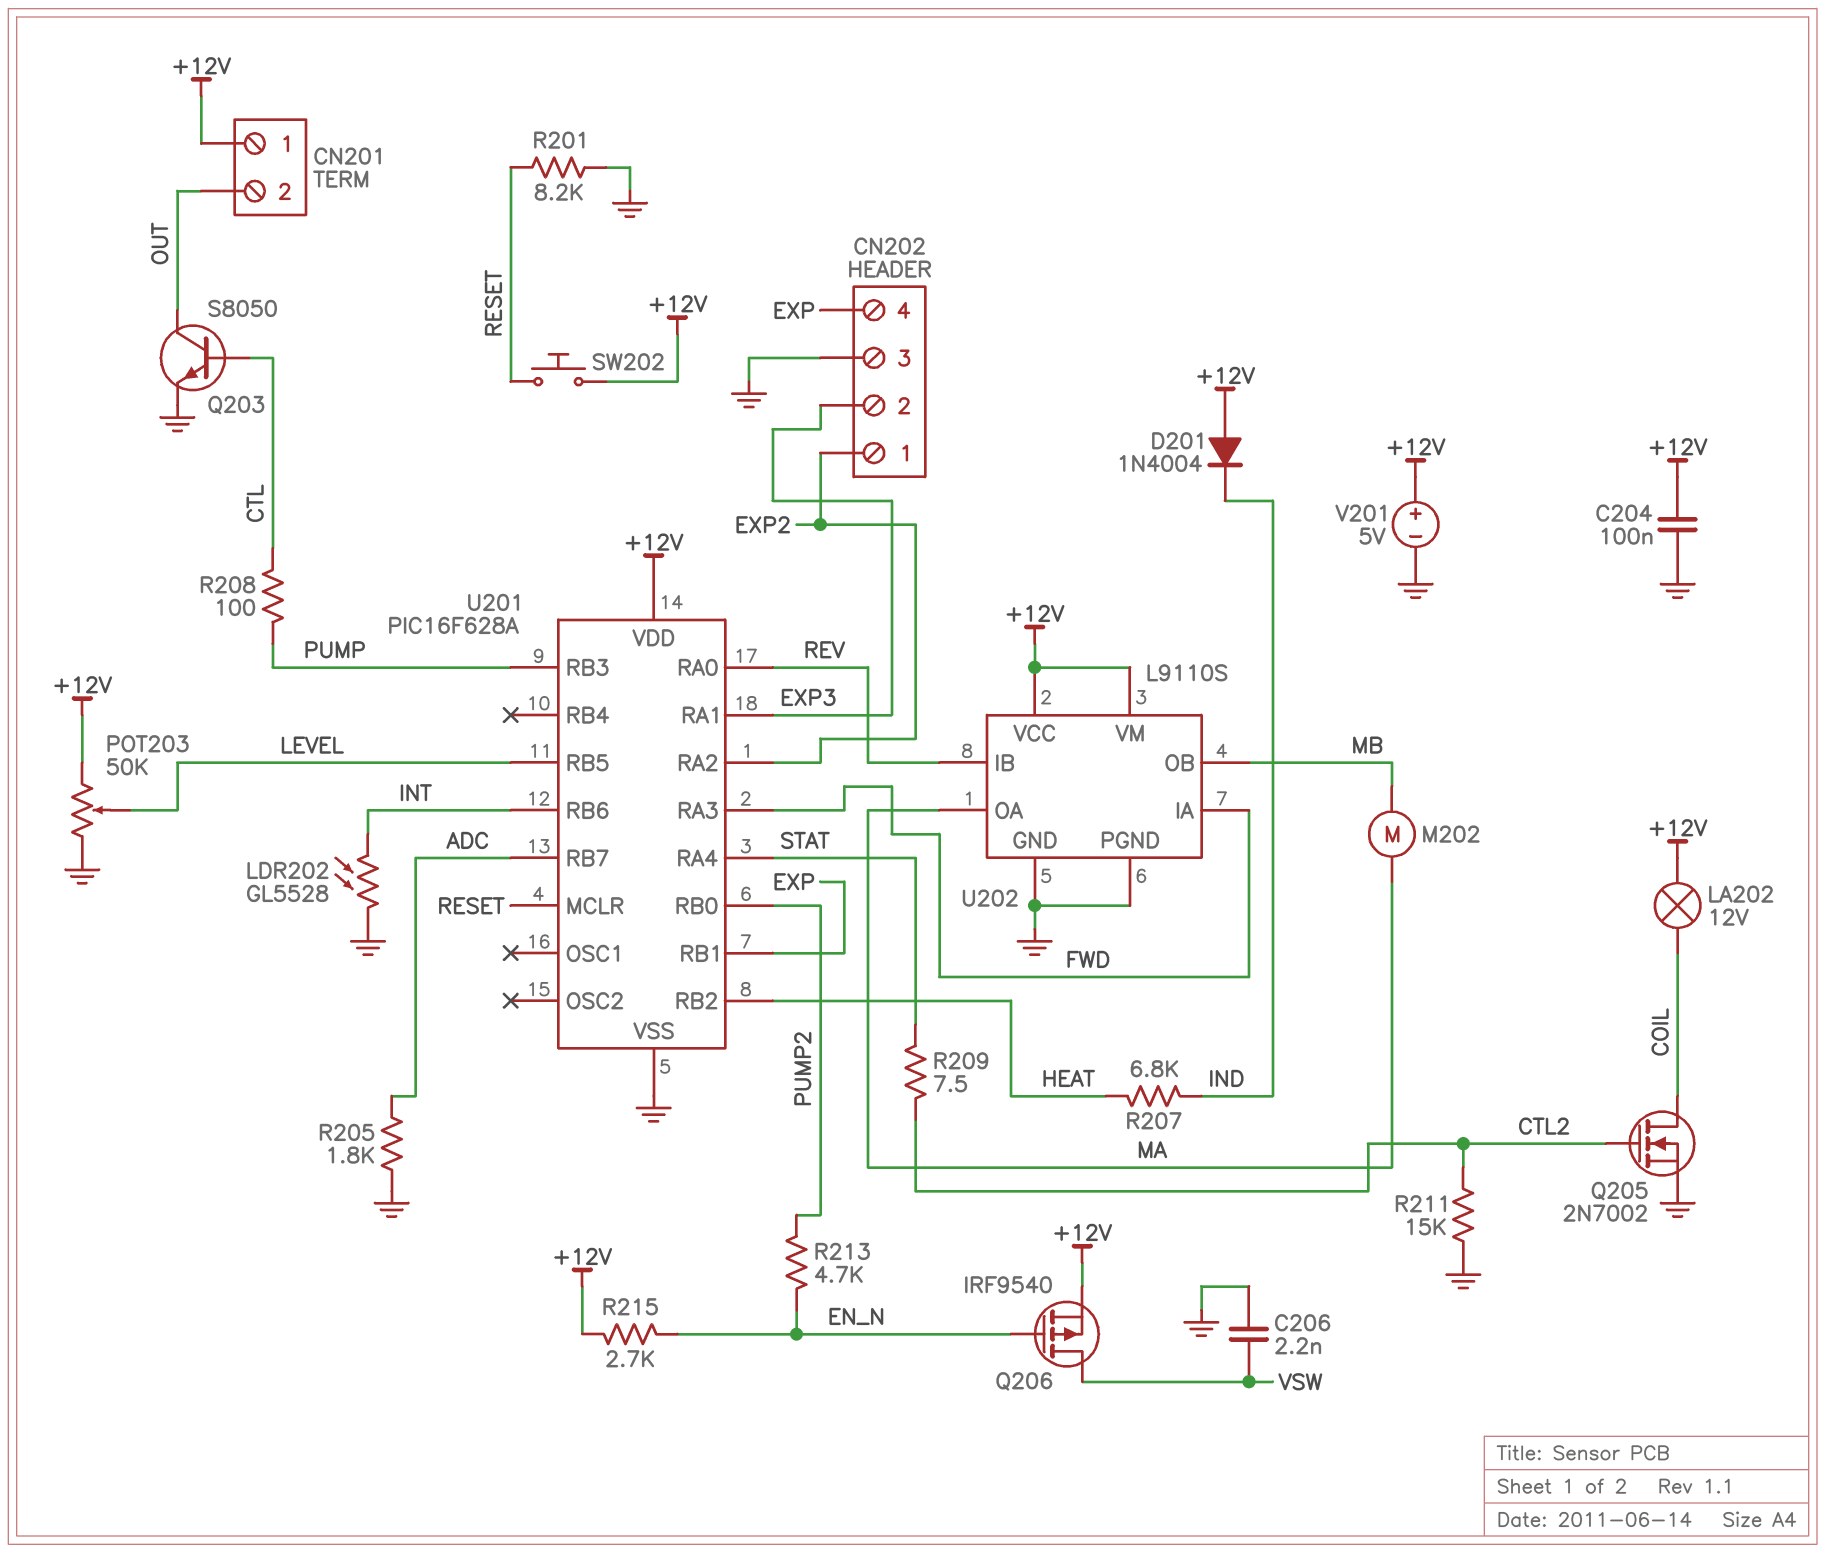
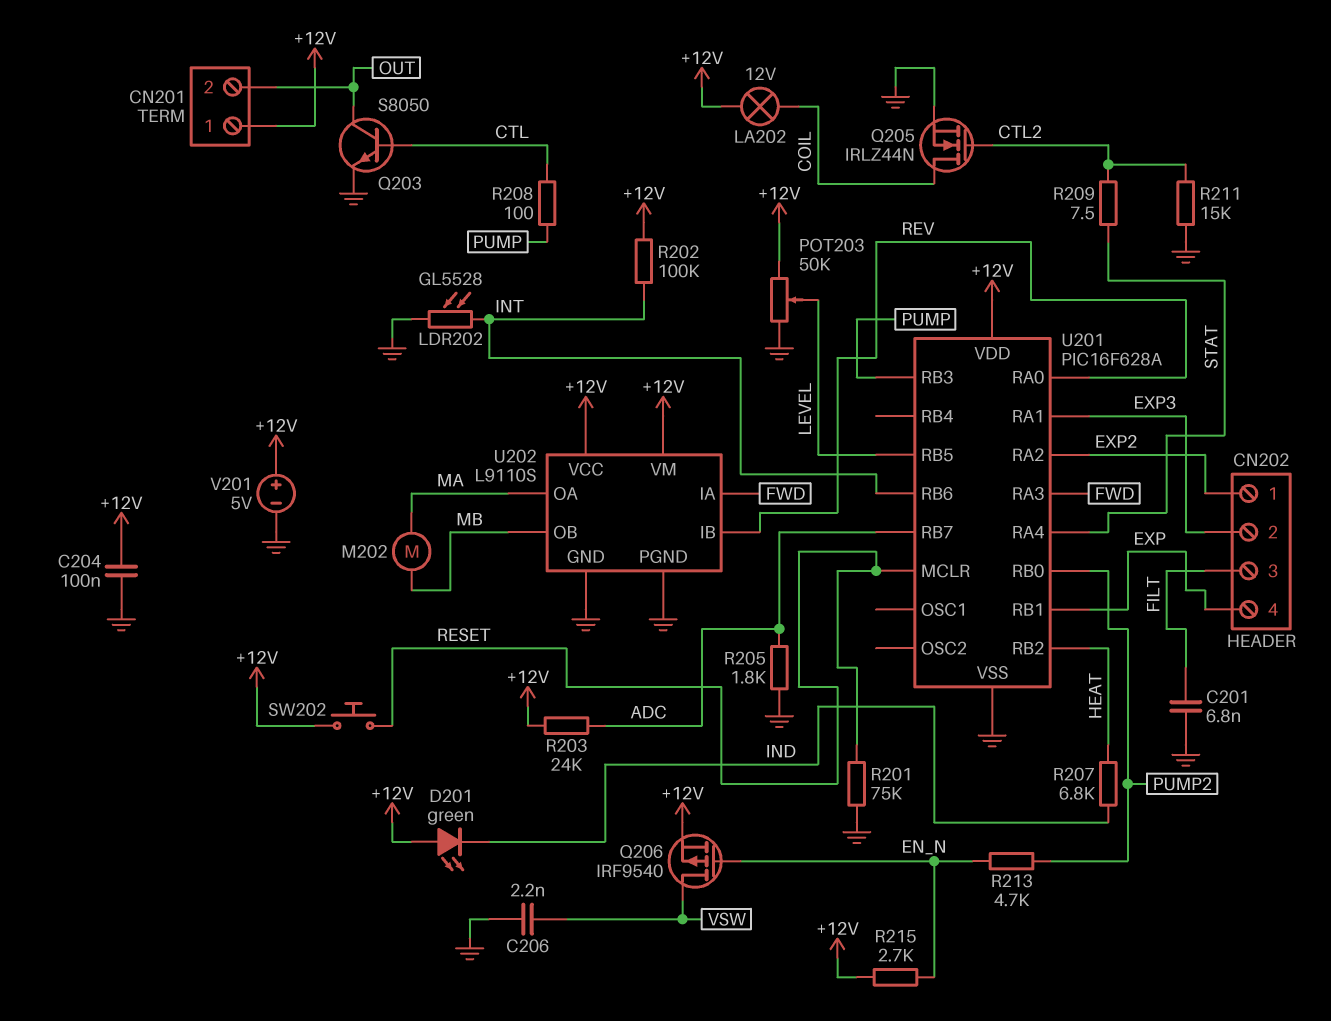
C201: none -> 6.8nF (FILT, GND)
CN202 pin 3: GND -> FILT
D201: diode 1N4004 (A +12V, K IND) -> LED green (A +12V, K IND)
Q205: NMOS 2N7002 (G CTL2, D COIL, S GND) -> NMOS IRLZ44N (G CTL2, D COIL, S GND)
R201: 8.2k (GND, RESET) -> 75k (GND, RESET)
R202: none -> 100k (+12V, INT)
R203: none -> 24k (+12V, ADC)

